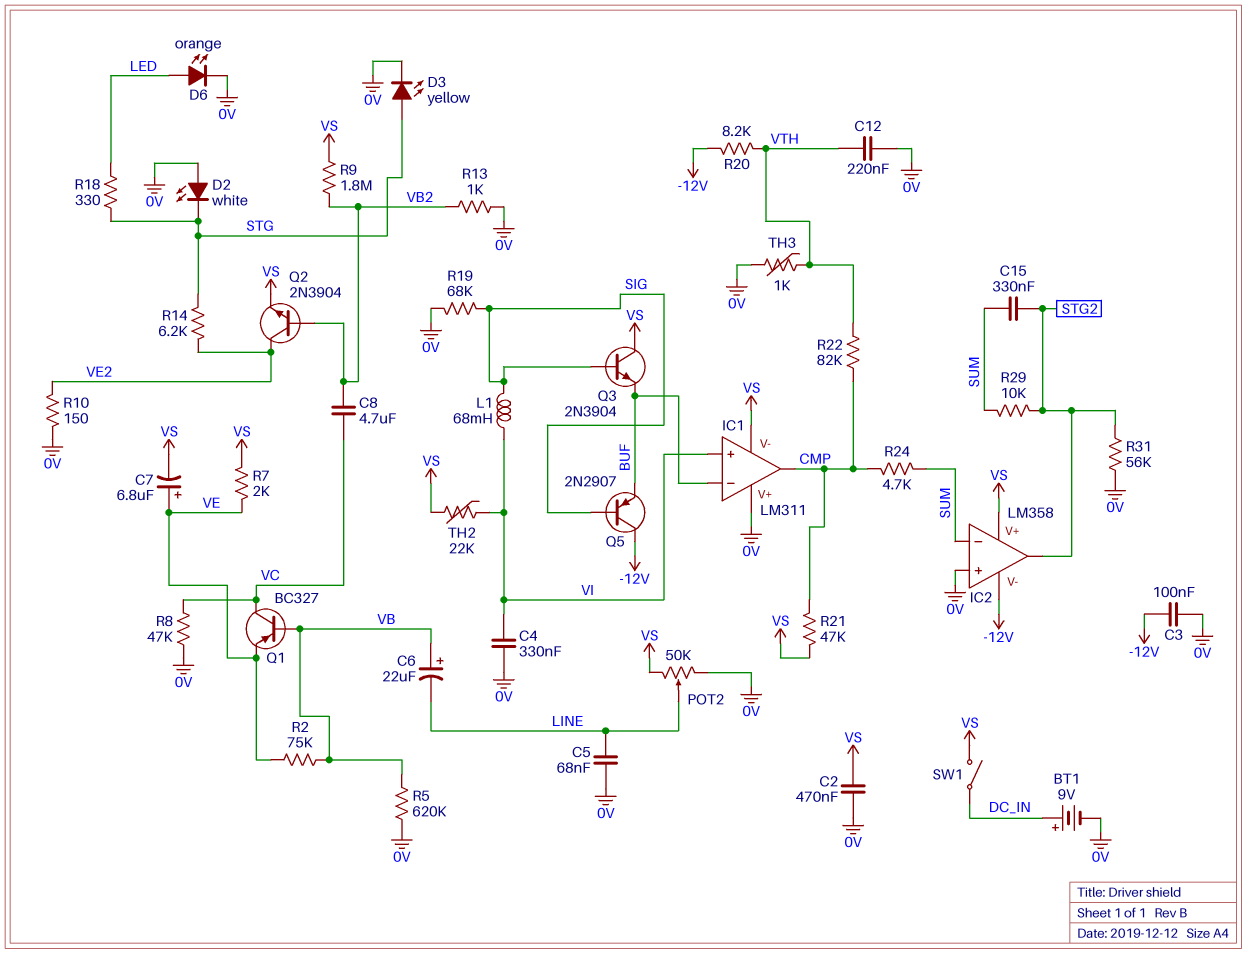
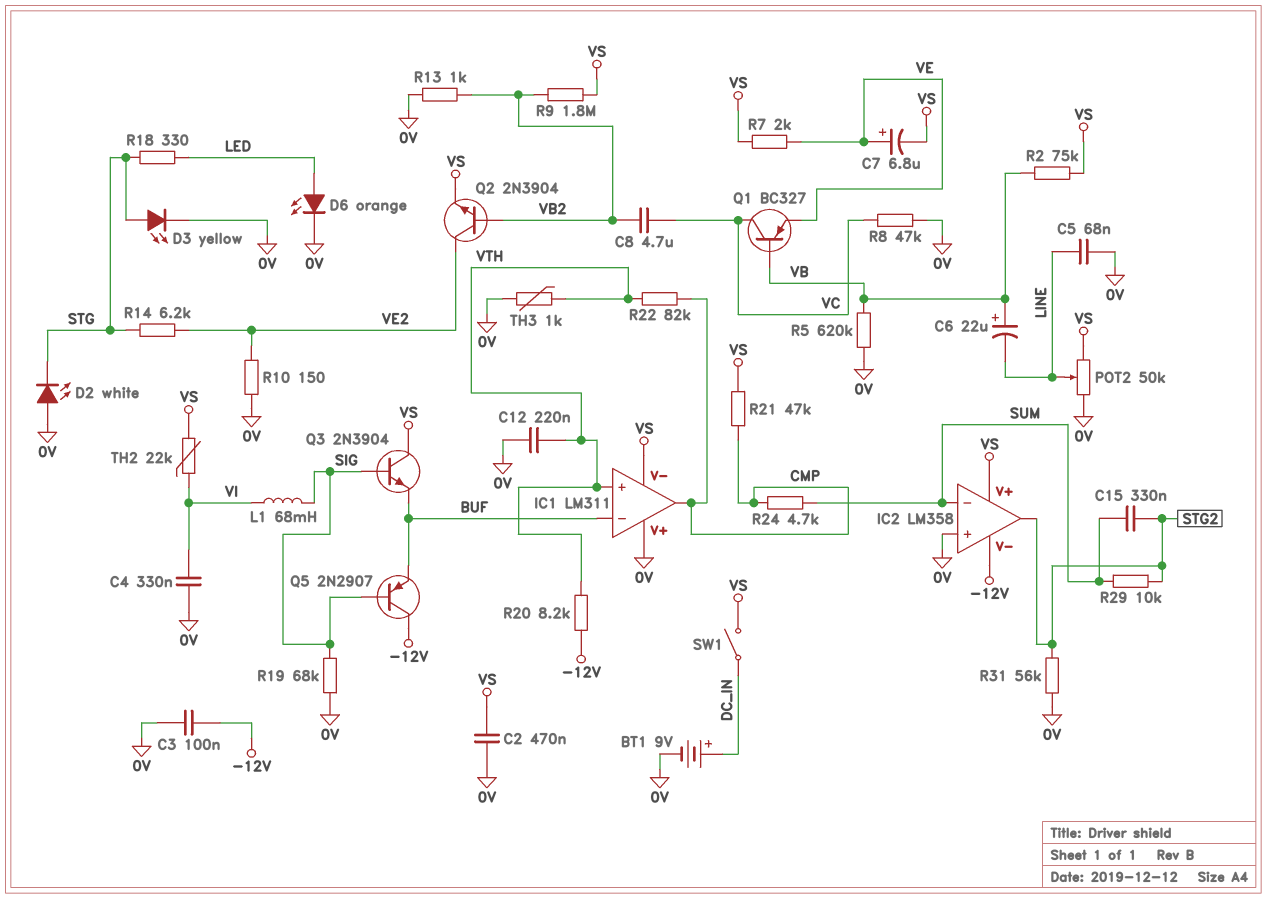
IC1 pin in+: VI -> VTH
R2: 75k (VB, VE) -> 75k (VB, VS)

